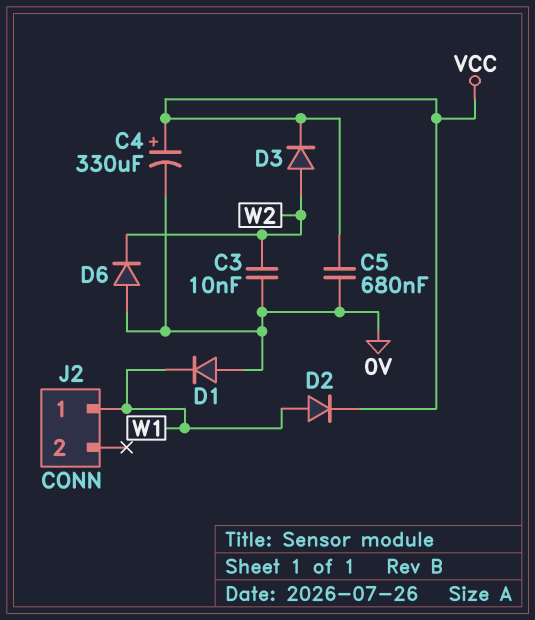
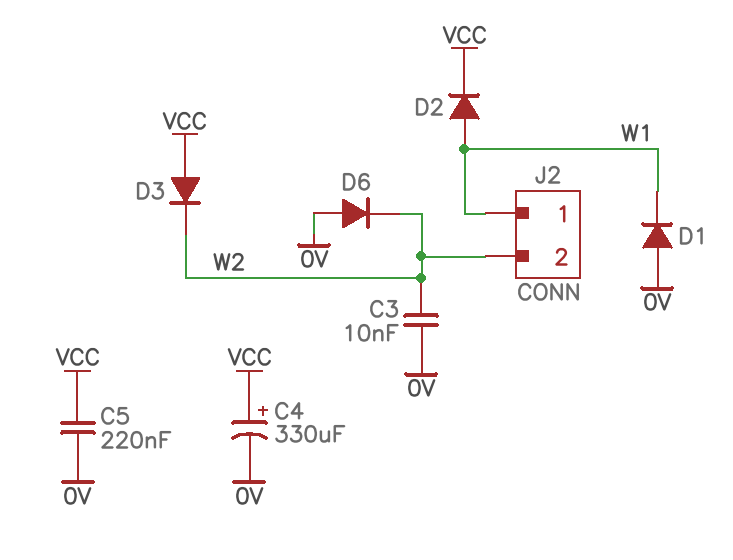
C5: 680nF (0V, VCC) -> 220nF (0V, VCC)
D3: diode (A W2, K VCC) -> diode (A VCC, K W2)
J2 pin 2: none -> W2

